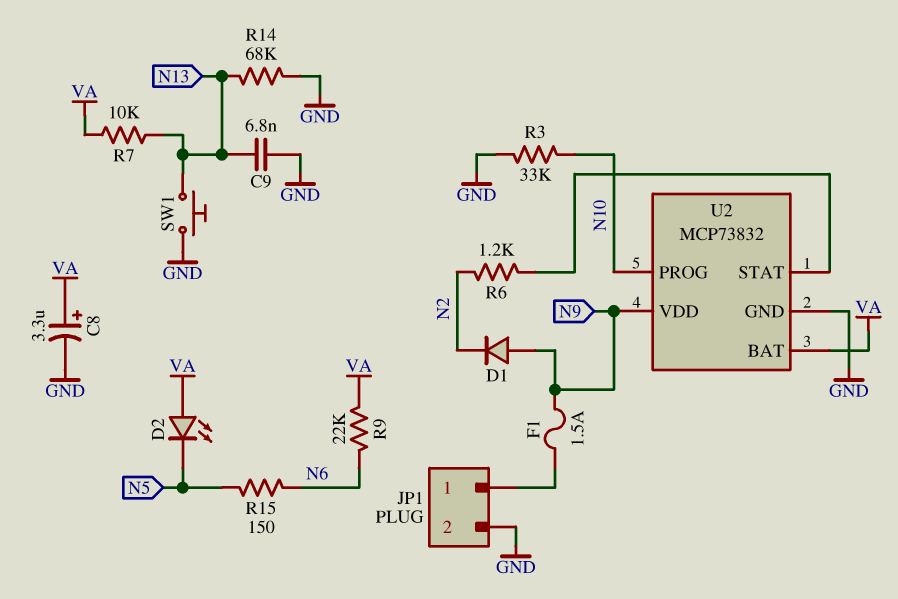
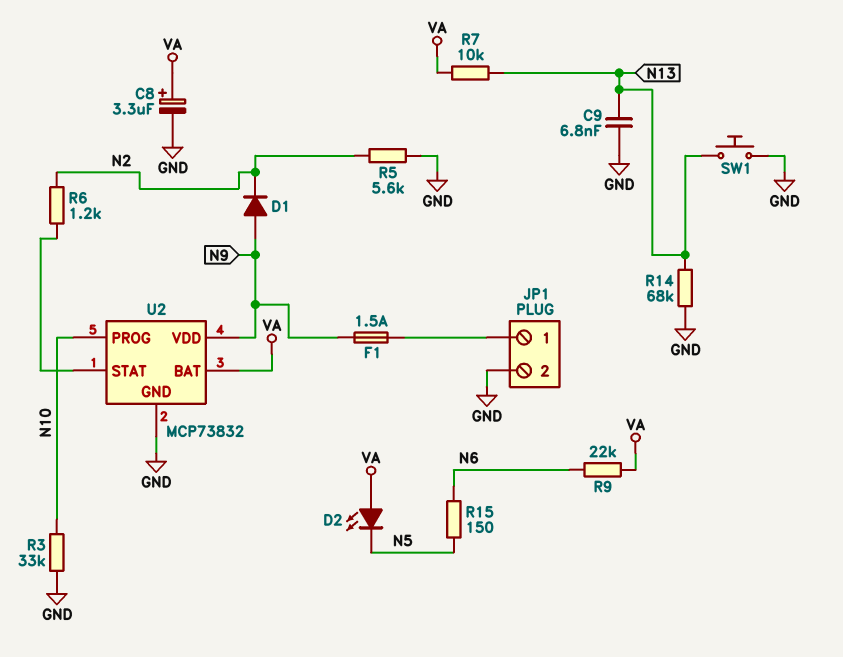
R5: none -> 5.6k (GND, N2)

